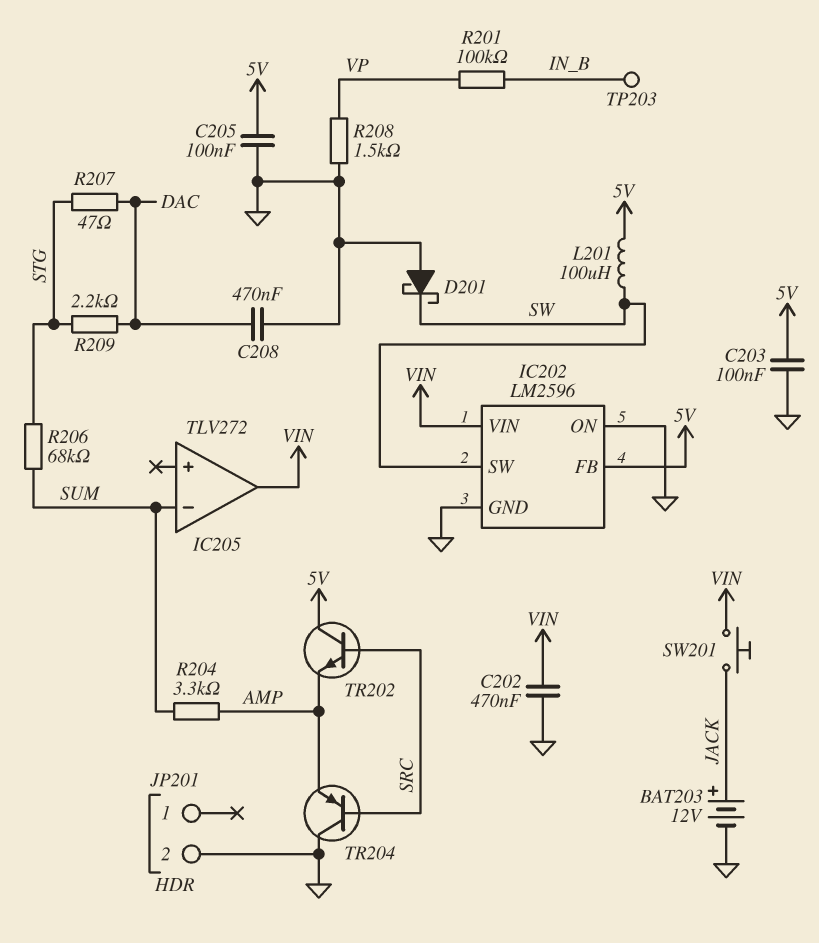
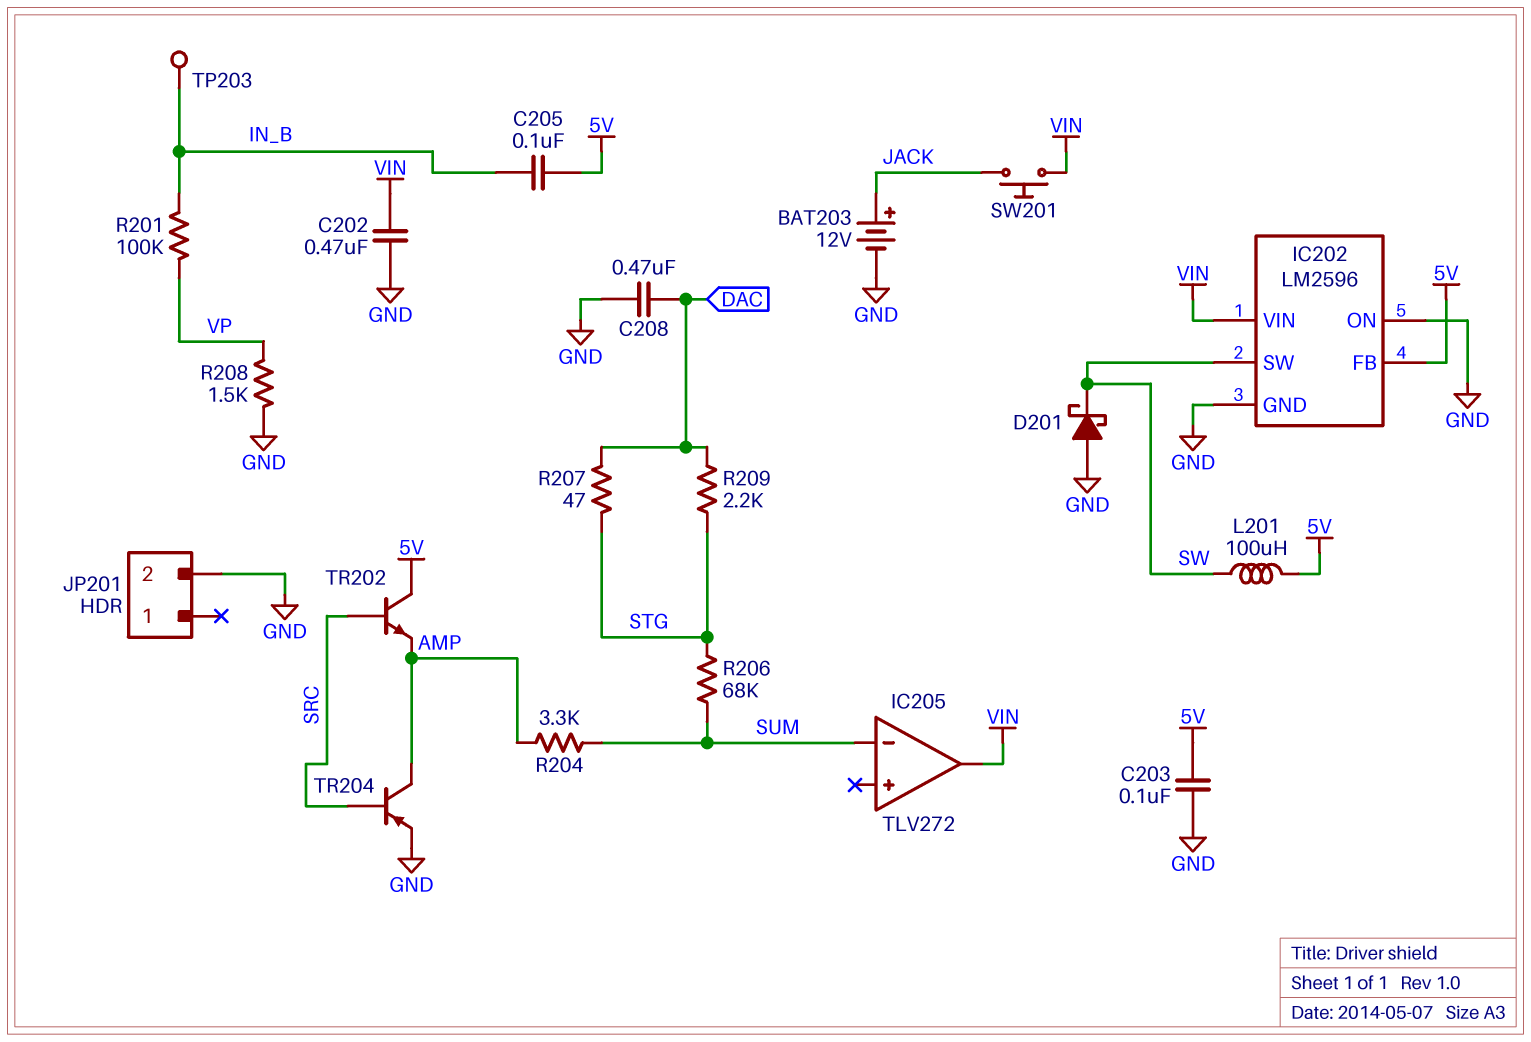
C205: 100nF (5V, GND) -> 100nF (5V, IN_B)
TR204: PNP (B SRC, C GND, E AMP) -> PNP (B SRC, C AMP, E GND)

